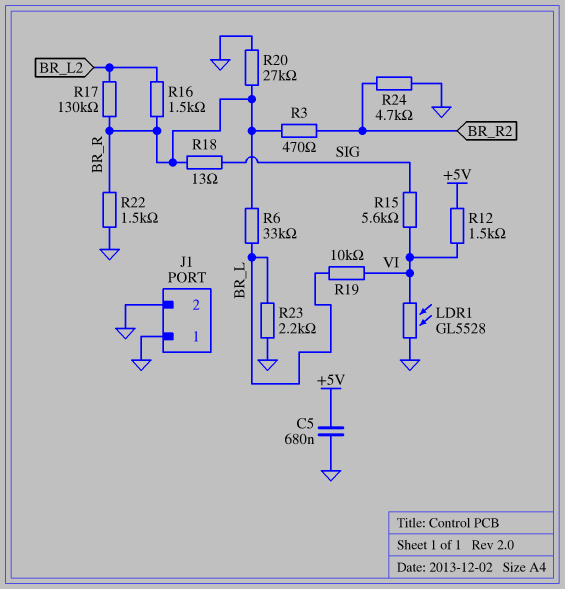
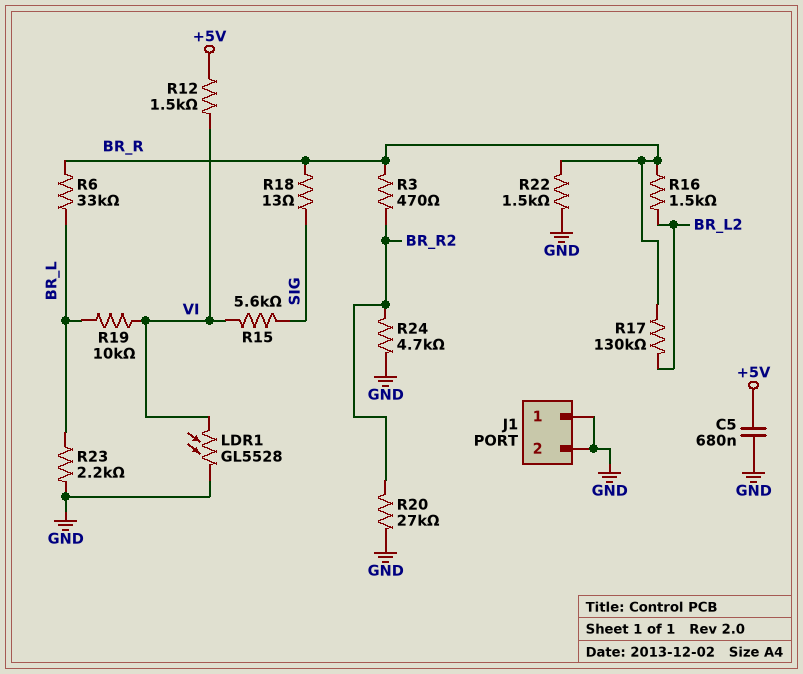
R20: 27k (BR_R, GND) -> 27k (BR_R2, GND)

